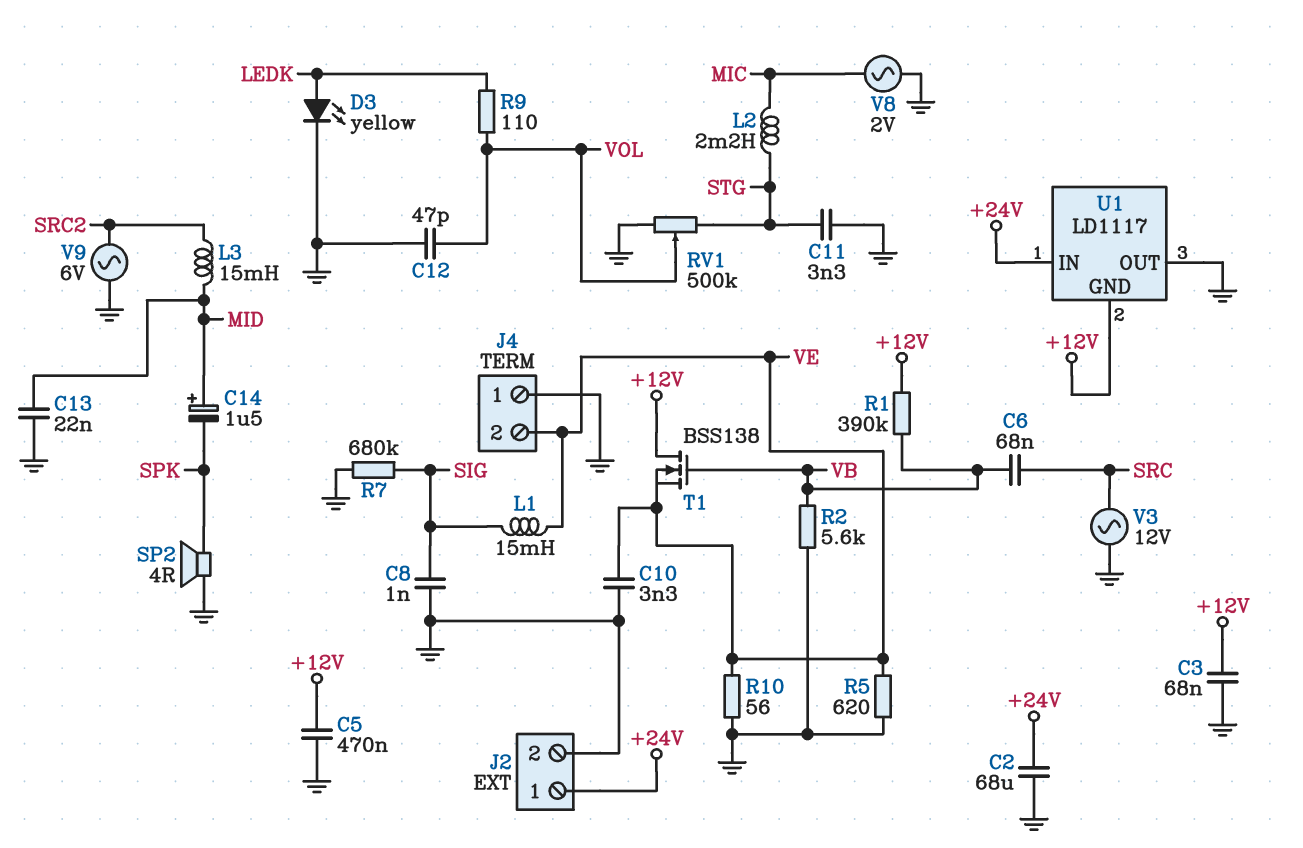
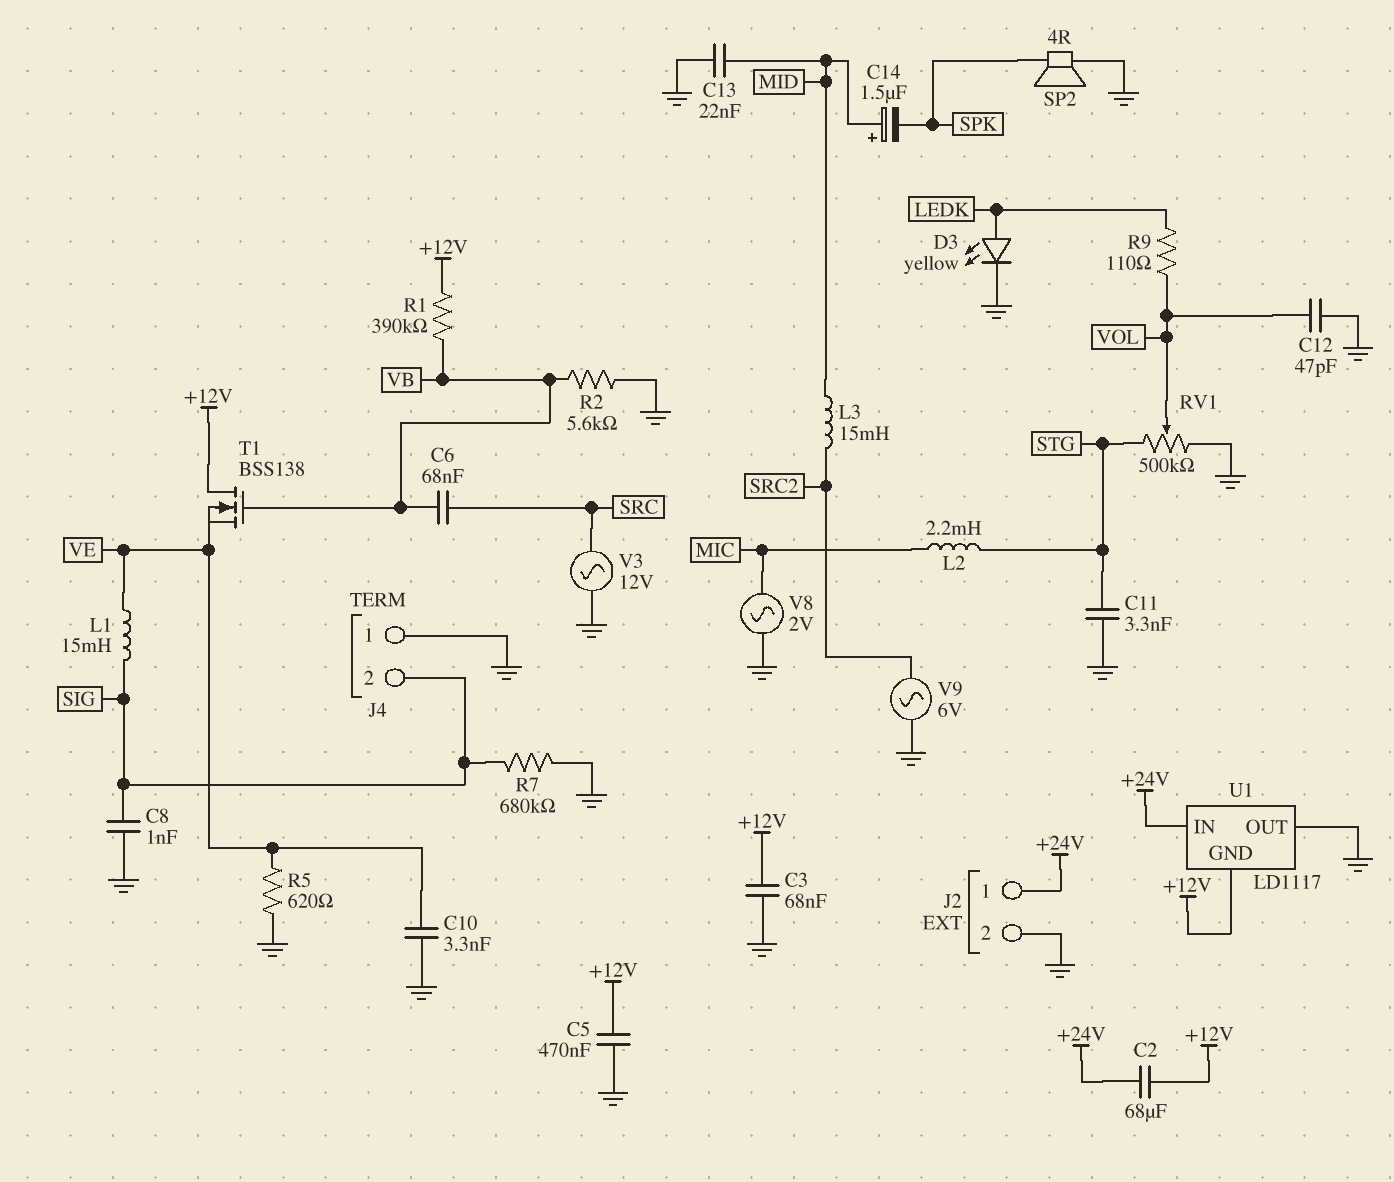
C2: 68uF (+24V, GND) -> 68uF (+12V, +24V)
J4 pin 2: VE -> SIG
R10: 56 (GND, VE) -> none

